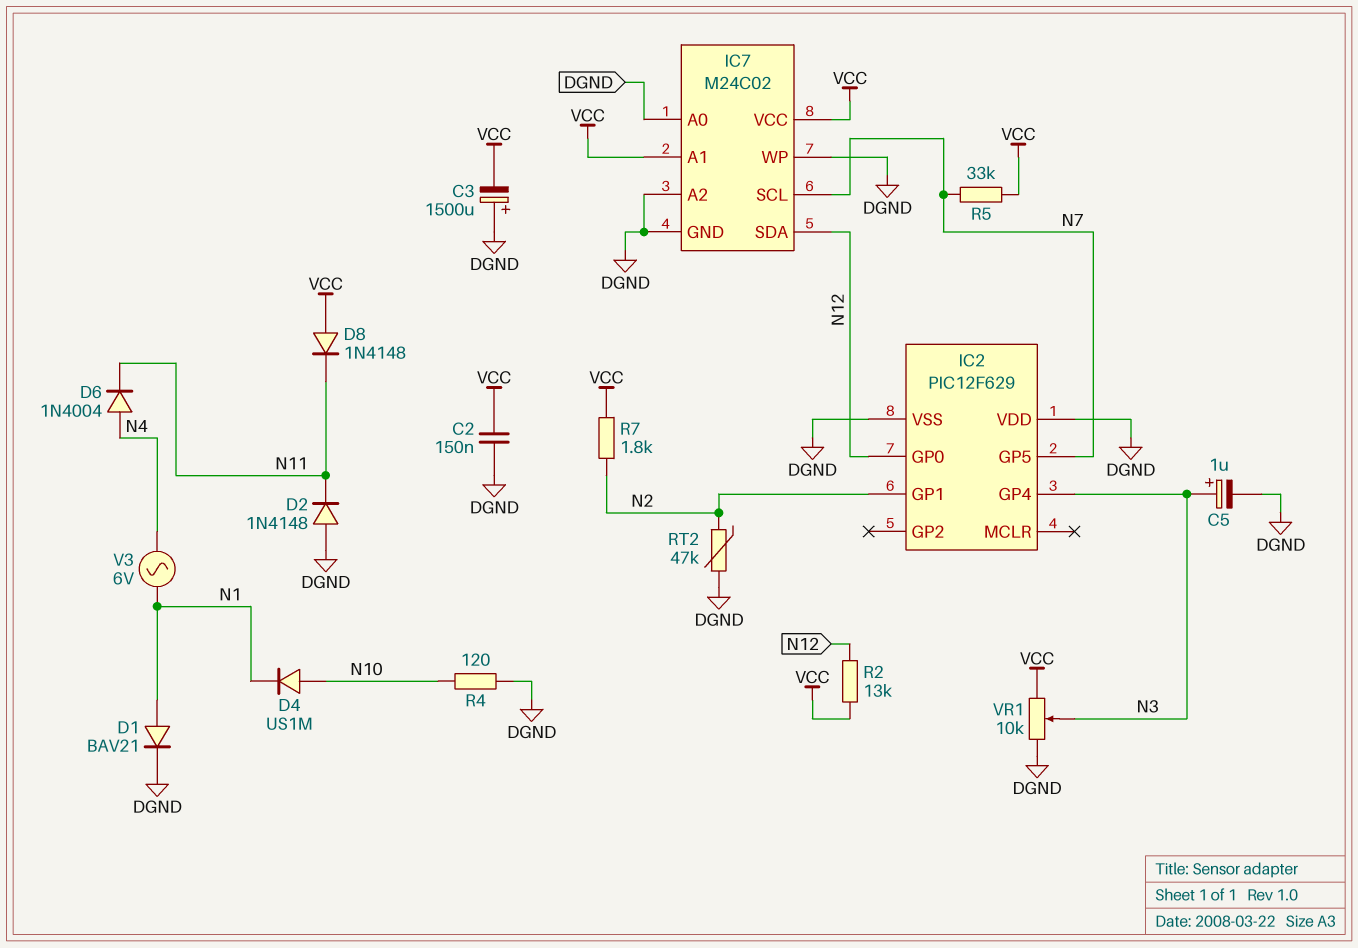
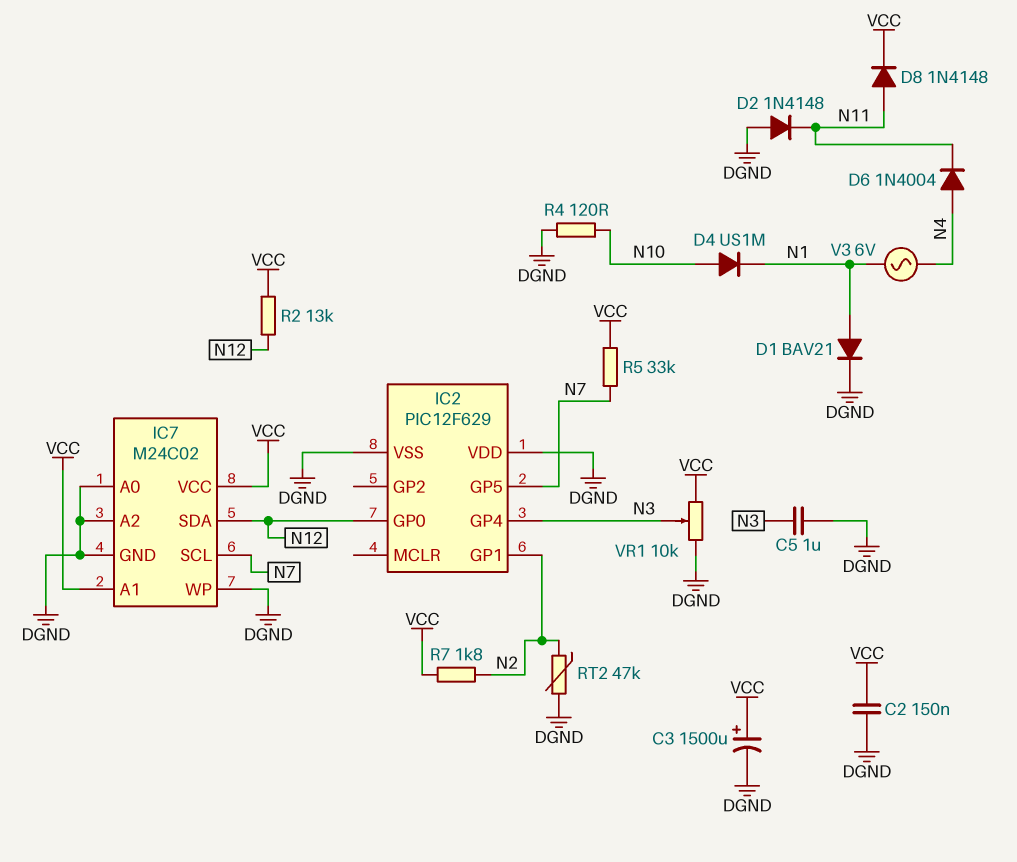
C3: 1500uF (plus DGND, minus VCC) -> 1500uF (plus VCC, minus DGND)
C5: 1uF (plus N3, minus DGND) -> 1uF (DGND, N3)
D8: diode 1N4148 (A VCC, K N11) -> diode 1N4148 (A N11, K VCC)

